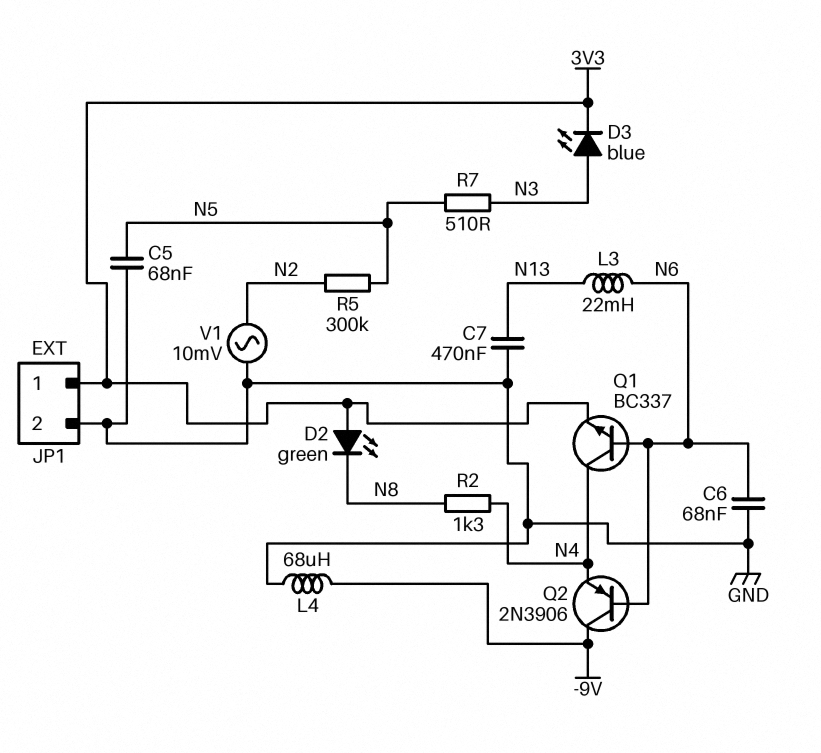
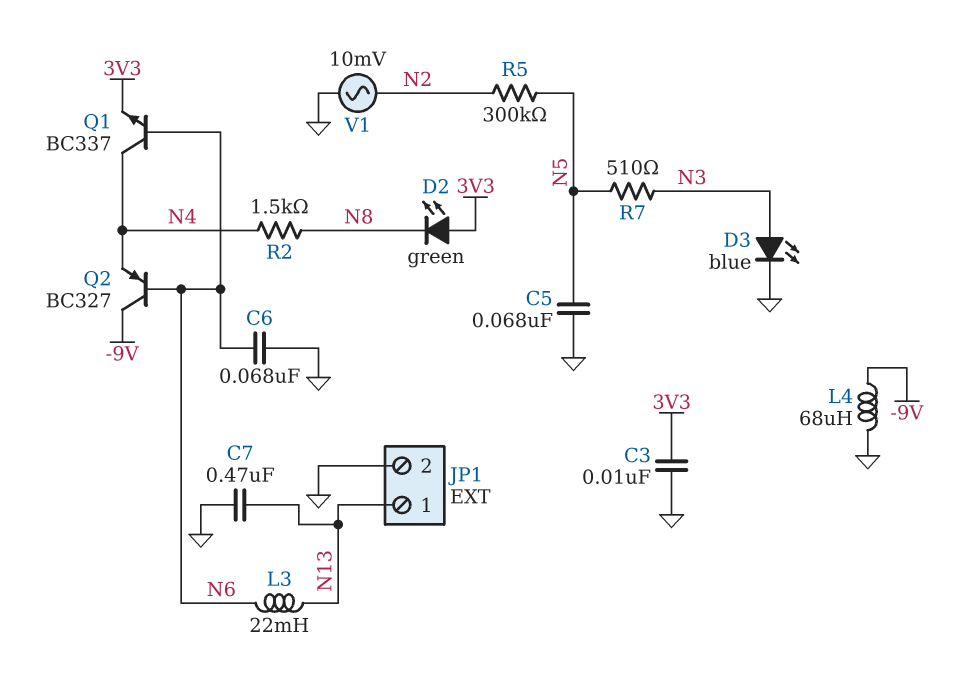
C3: none -> 10nF (3V3, GND)
D3: LED blue (A N3, K 3V3) -> LED blue (A N3, K GND)
JP1 pin 1: 3V3 -> N13
Q2: PNP 2N3906 (B N6, C -9V, E N4) -> PNP BC327 (B N6, C -9V, E N4)
R2: 1.3k (N4, N8) -> 1.5k (N4, N8)

